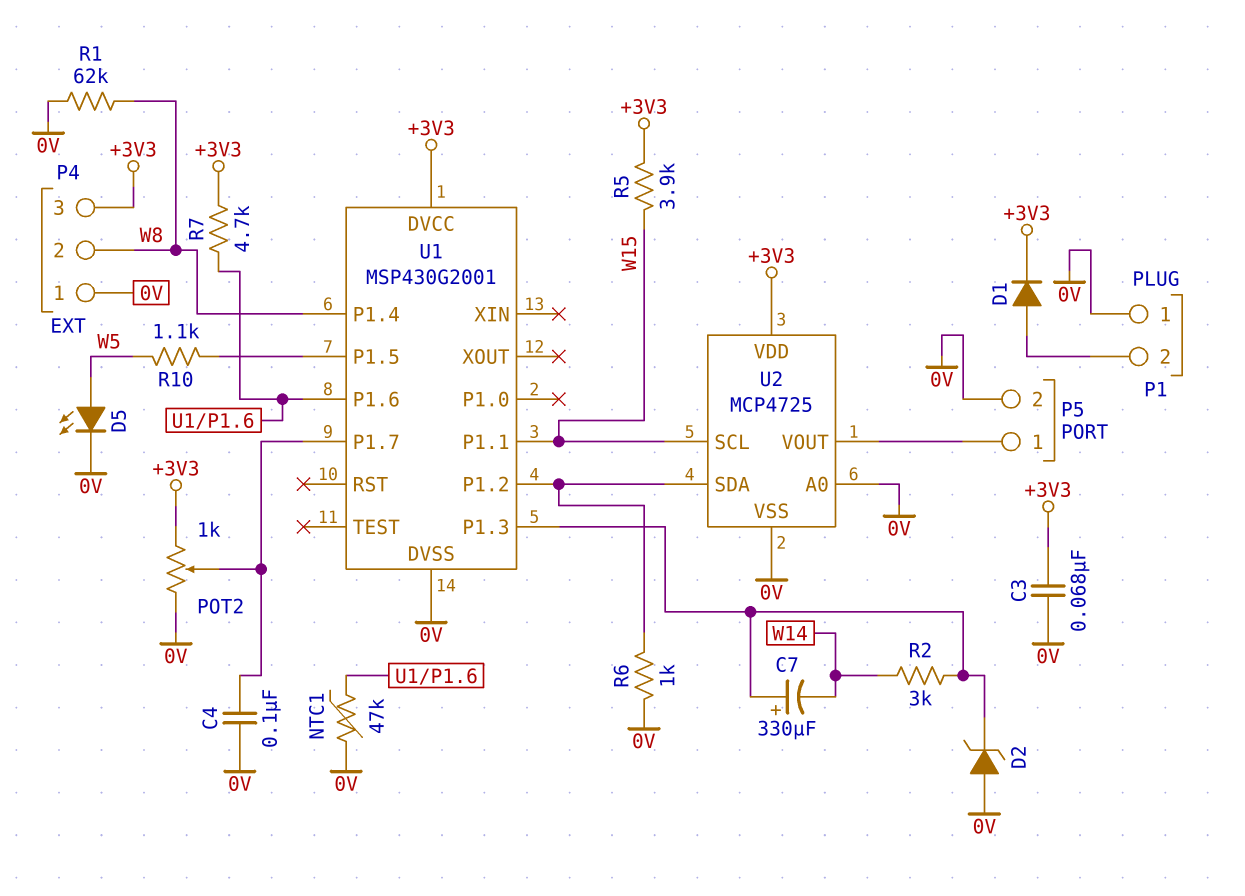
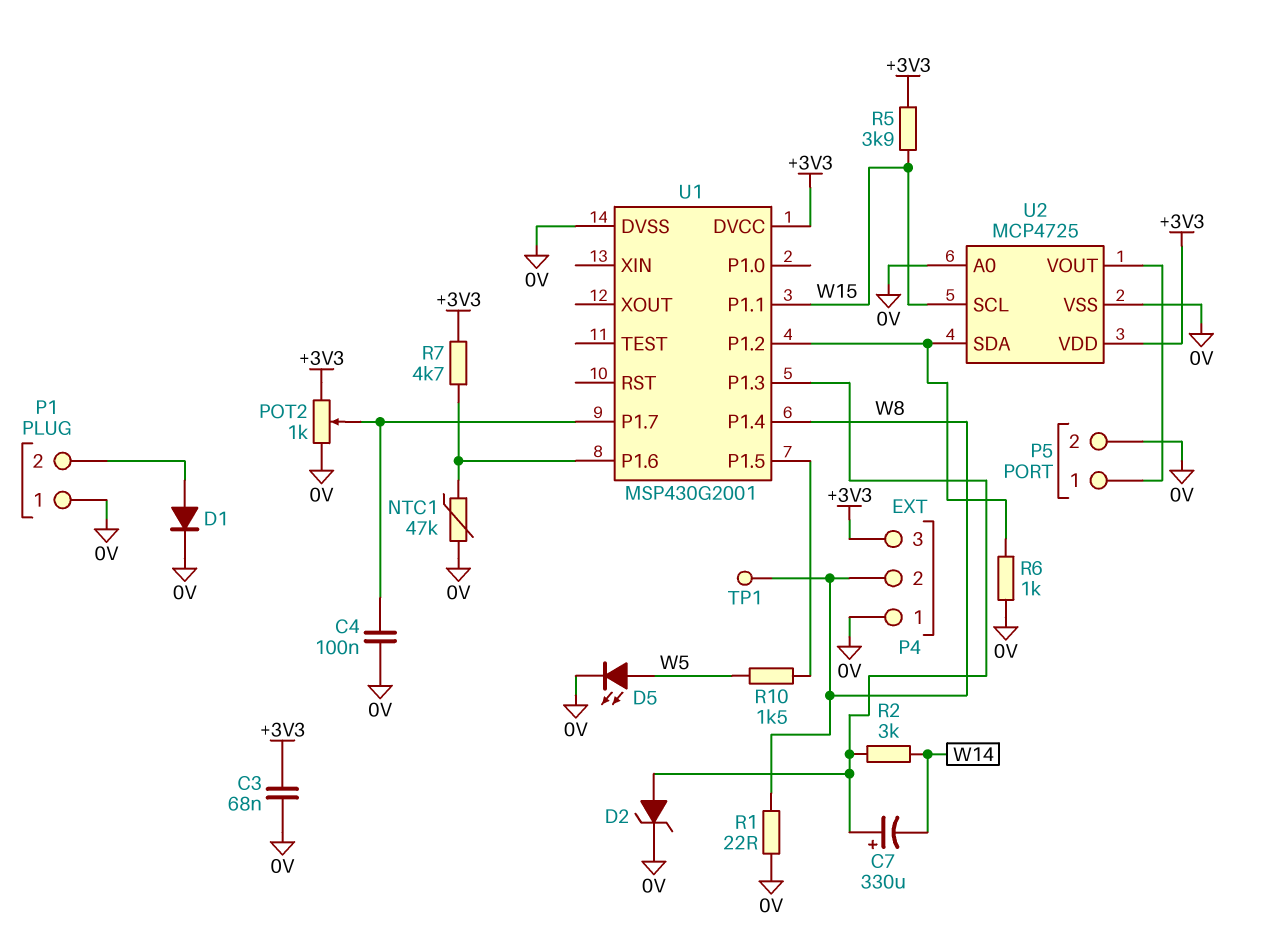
D1: diode (A P1/2, K +3V3) -> diode (A P1/2, K 0V)
D2: zener (A 0V, K U1/P1.3) -> zener (A U1/P1.3, K 0V)
R1: 62k (0V, W8) -> 22 (0V, W8)
R10: 1.1k (U1/P1.5, W5) -> 1.5k (U1/P1.5, W5)
TP1: none -> test point (W8)

